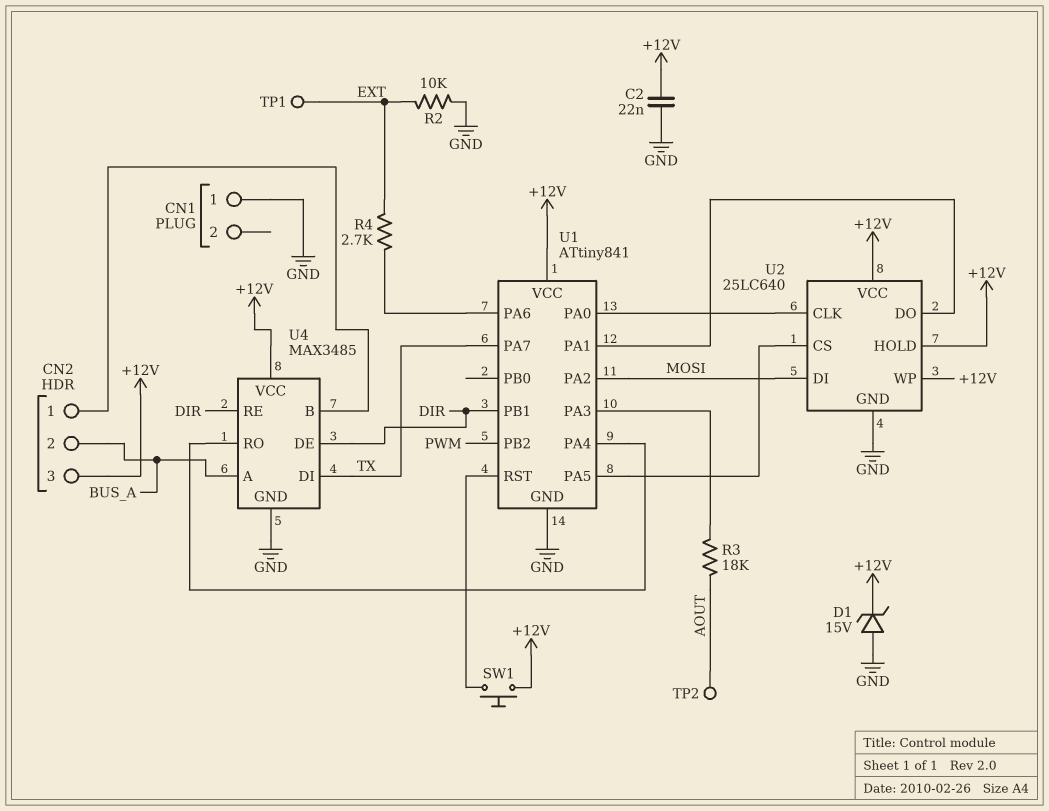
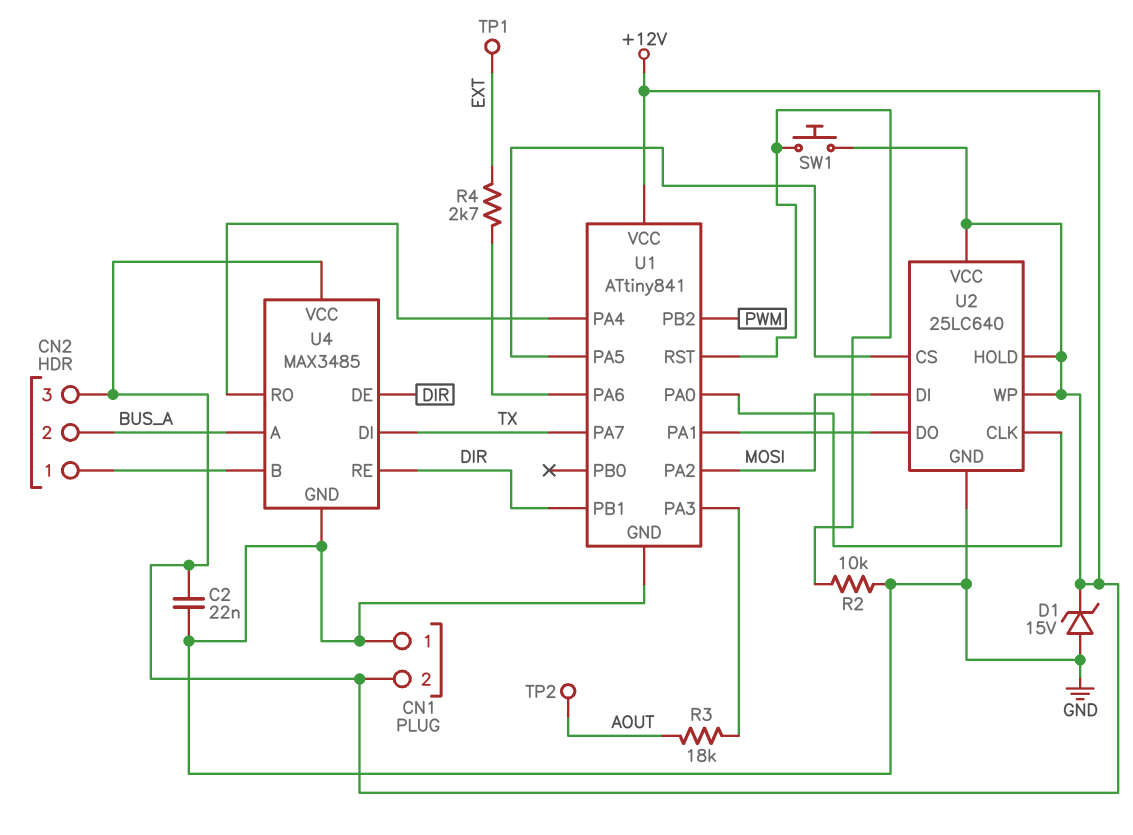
CN1 pin 2: none -> +12V
R2: 10k (EXT, GND) -> 10k (GND, U1/RST)

